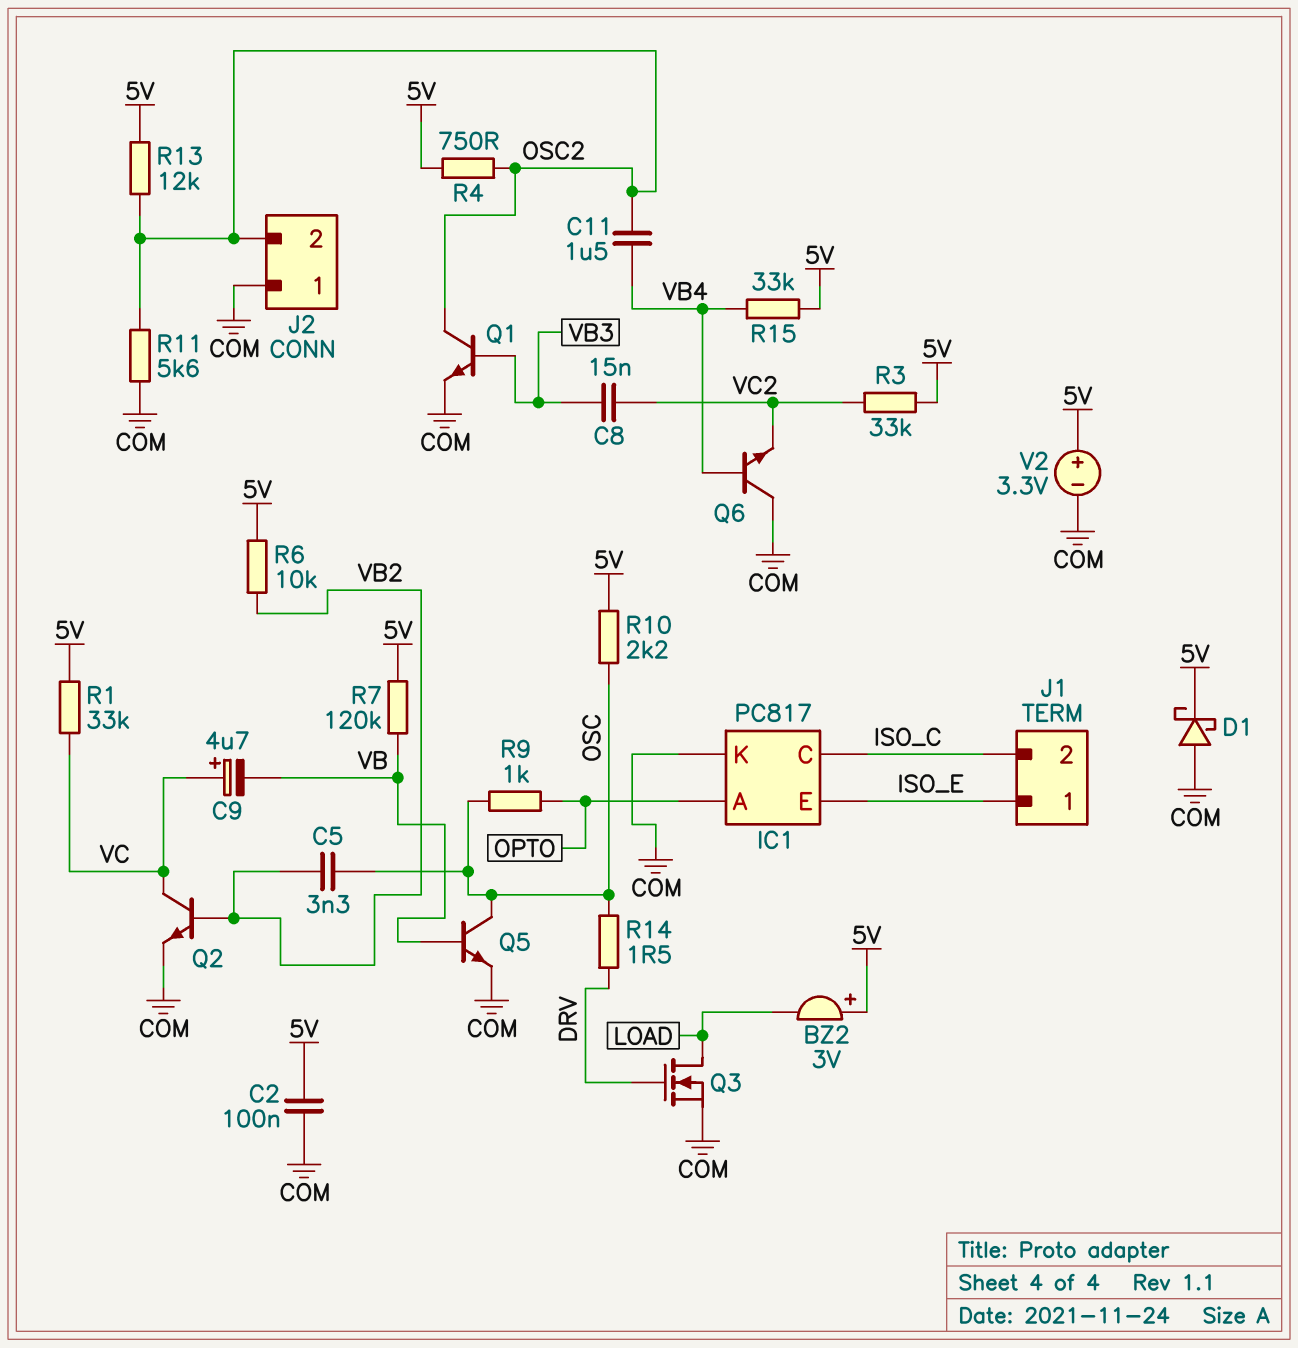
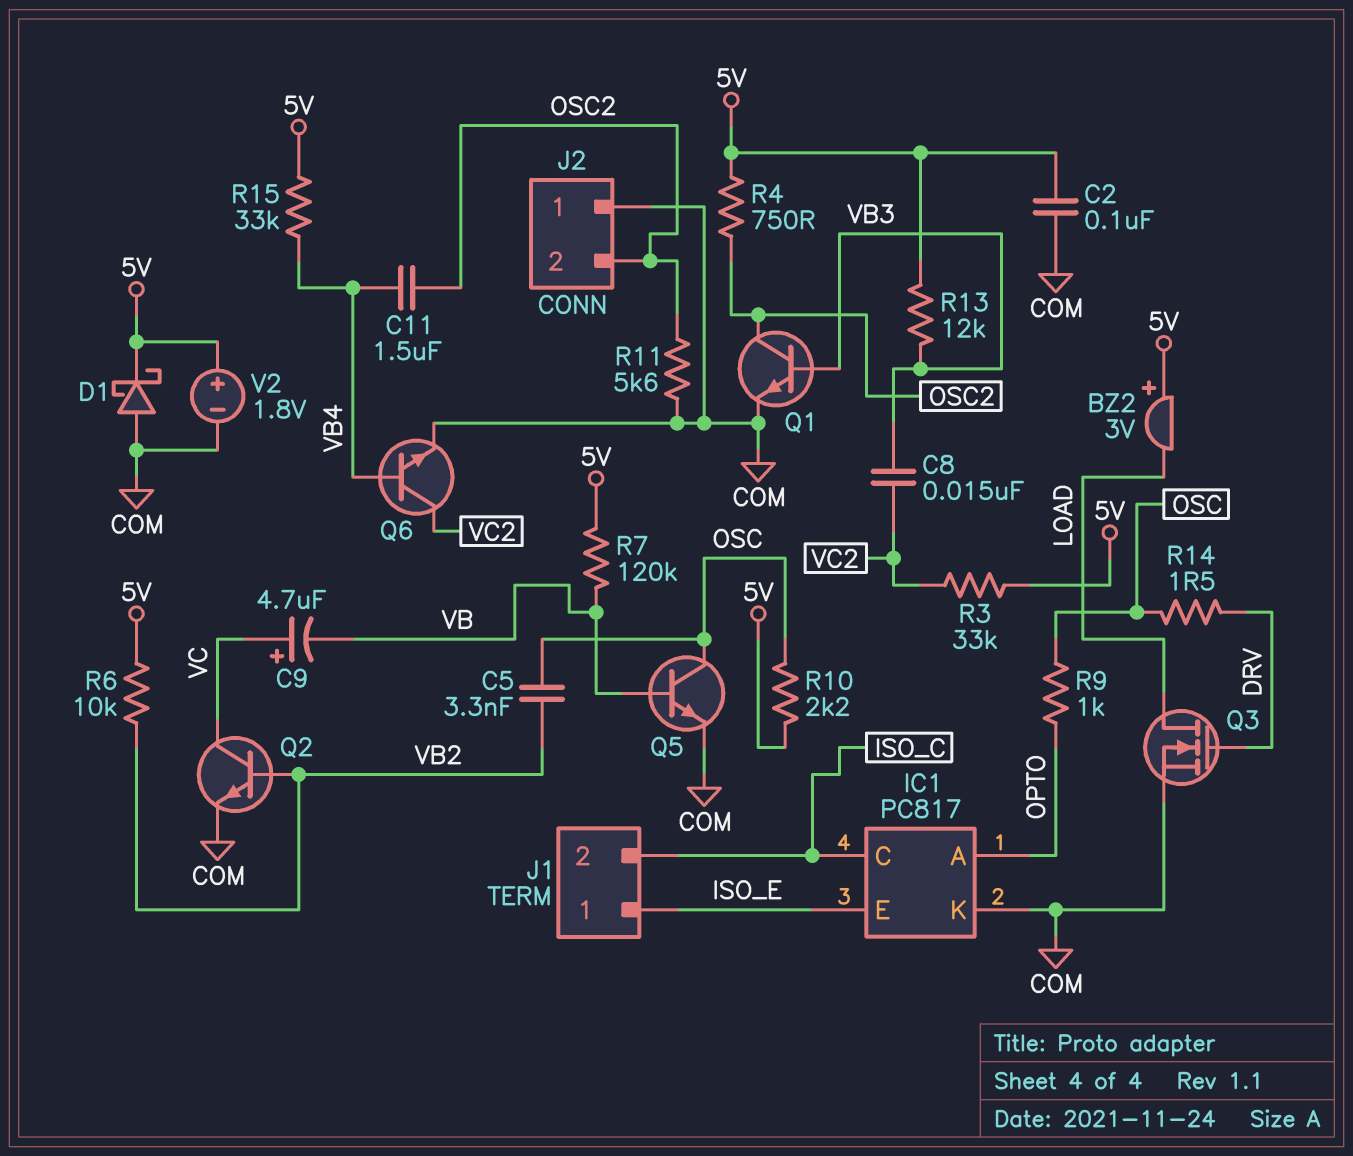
Q6: NPN (B VB4, C COM, E VC2) -> NPN (B VB4, C VC2, E COM)
R1: 33k (5V, VC) -> none
R13: 12k (5V, OSC2) -> 12k (5V, VB3)
V2: 3.3V (plus 5V, minus COM) -> 1.8V (plus 5V, minus COM)

